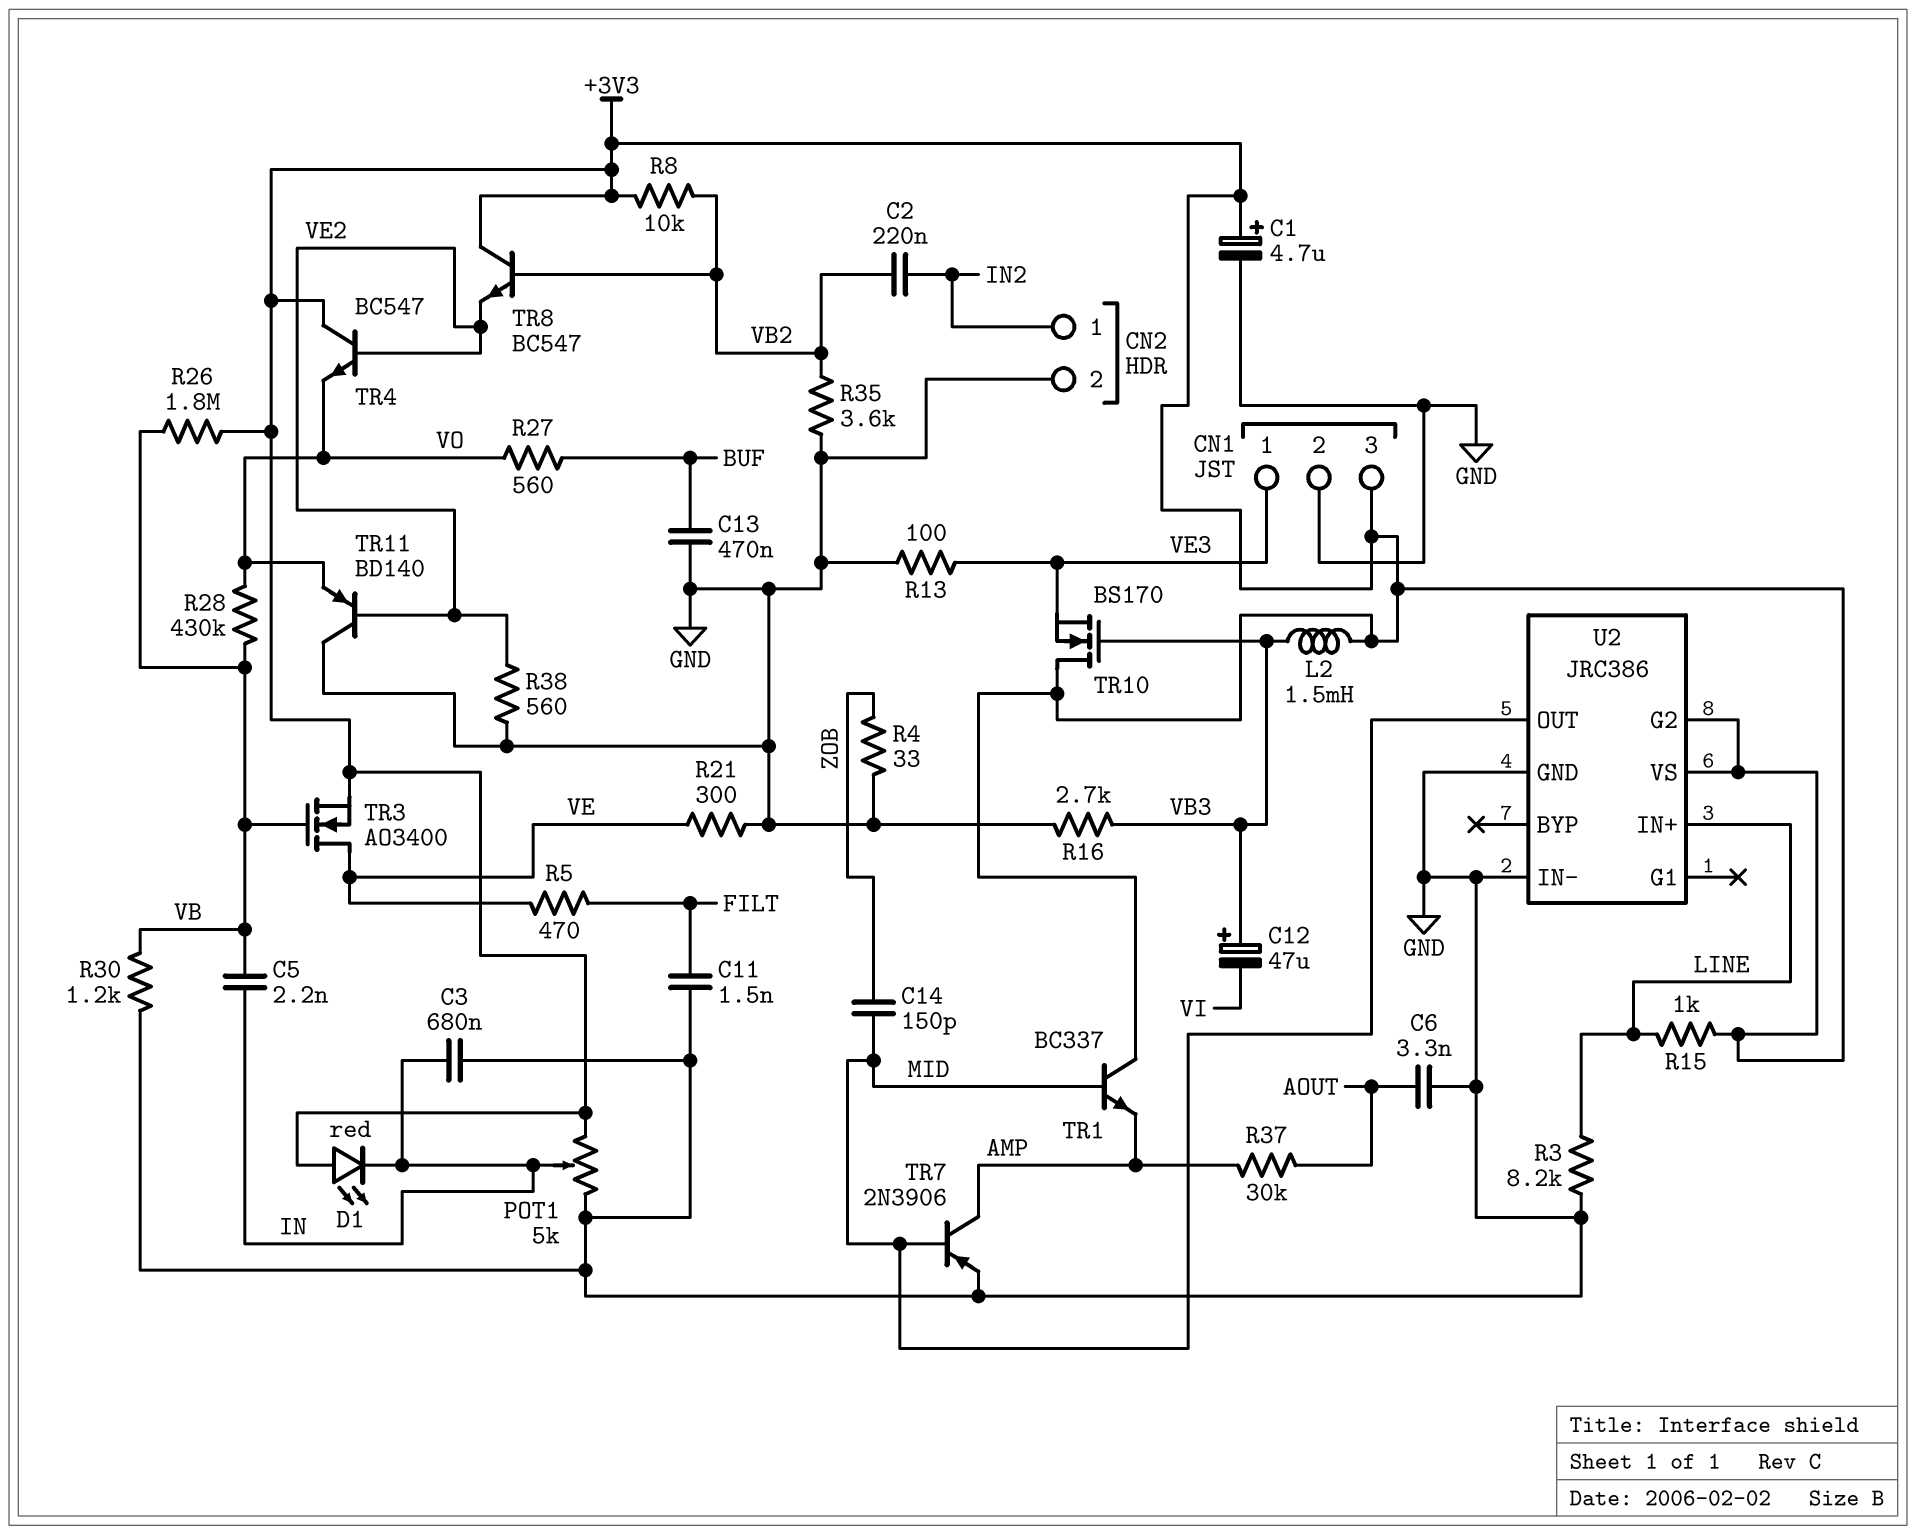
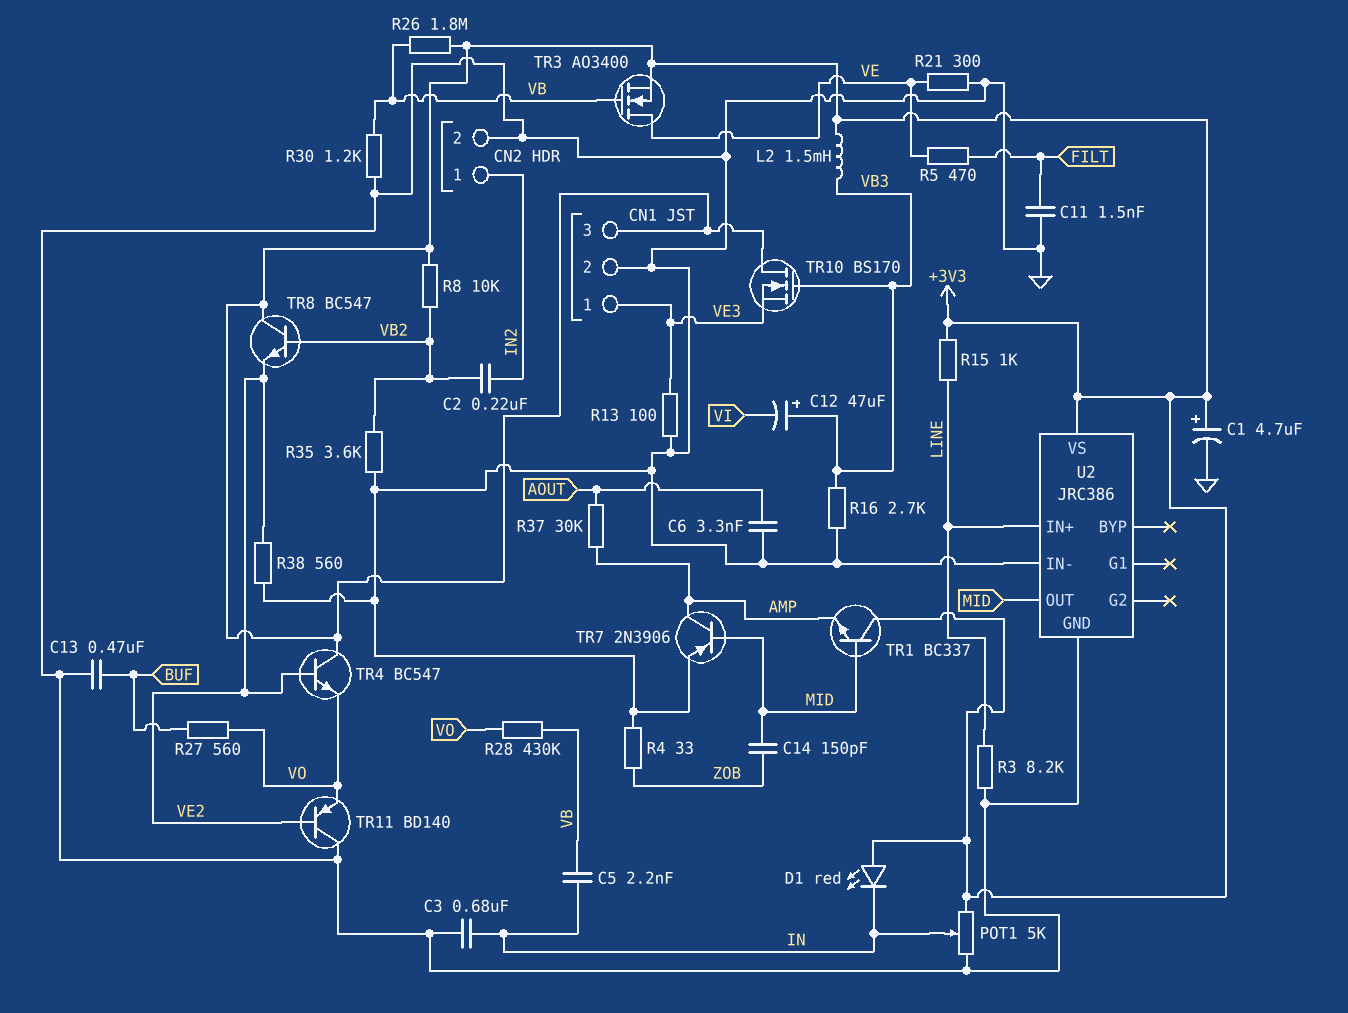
U2 pin G2: +3V3 -> none

